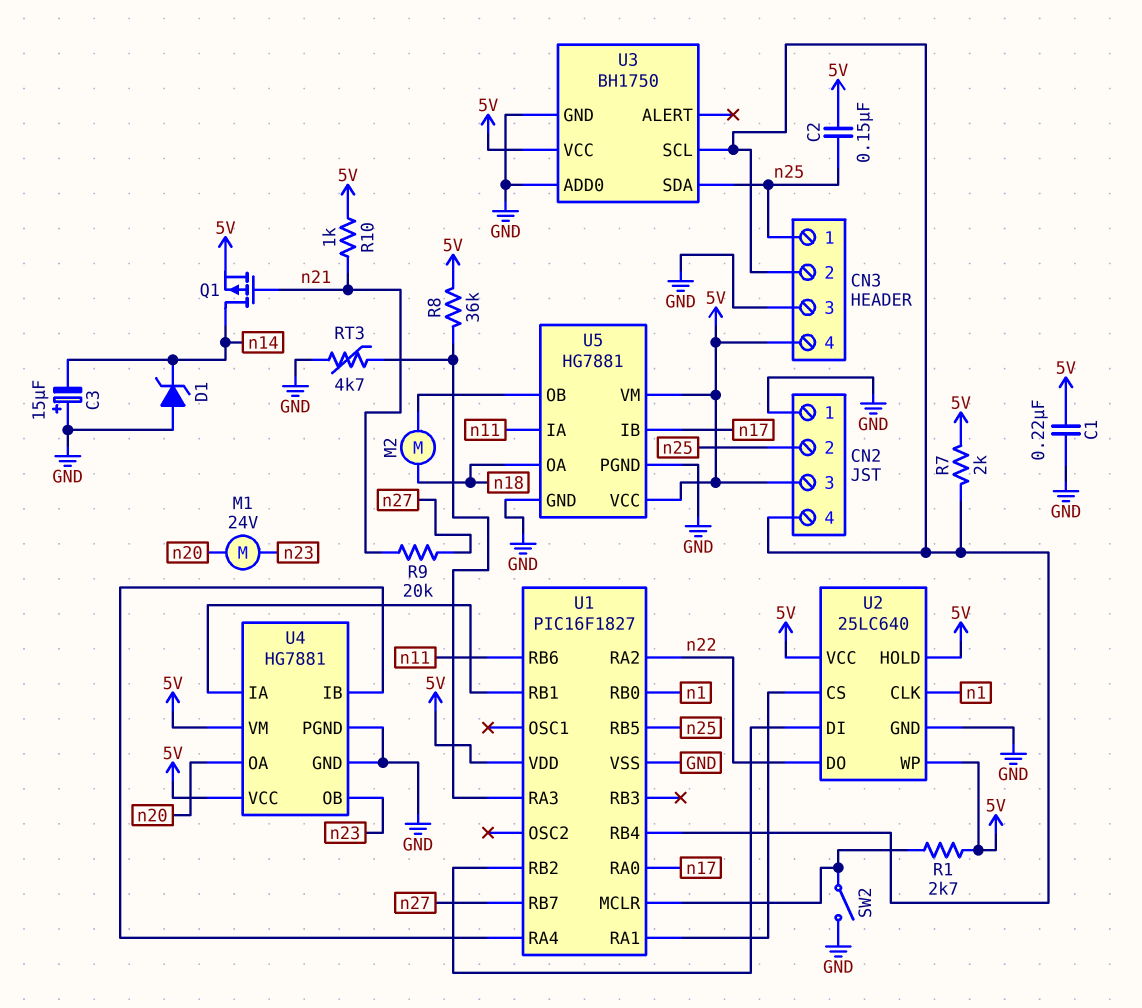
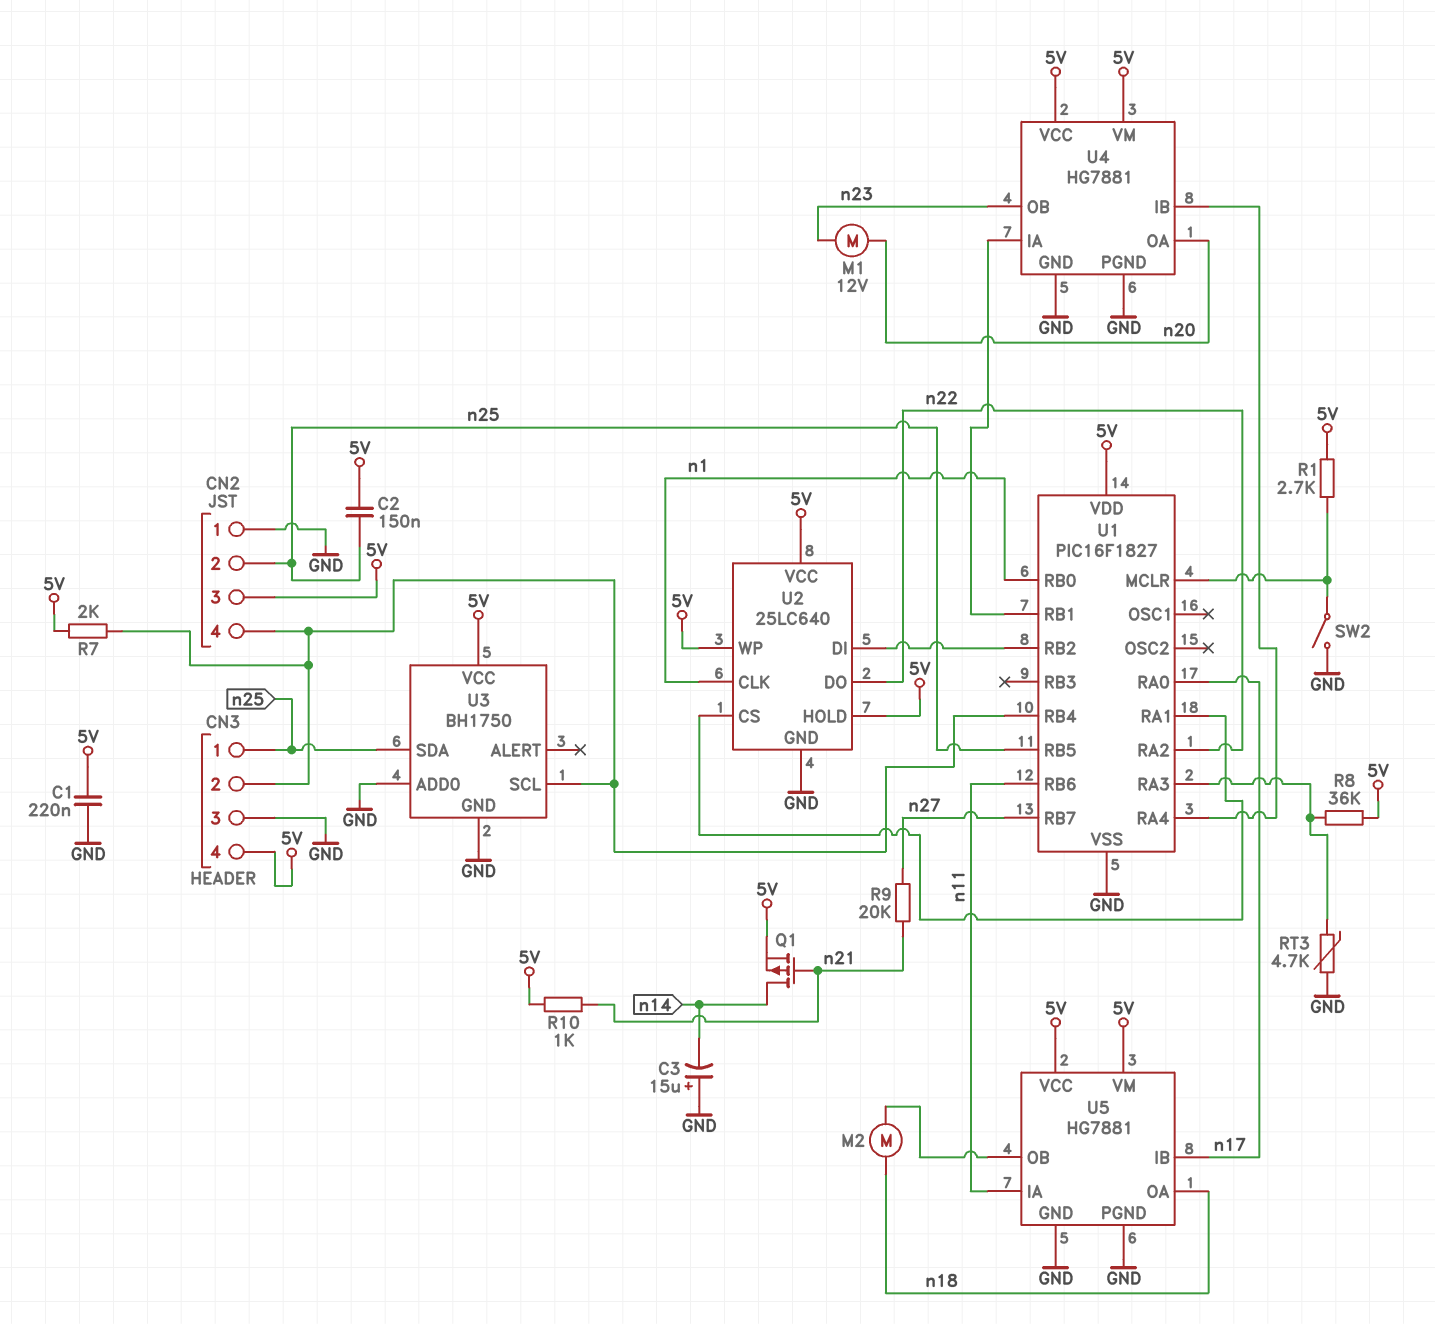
D1: zener (A GND, K n14) -> none
M1: motor 24V (n20, n23) -> motor 12V (n20, n23)

